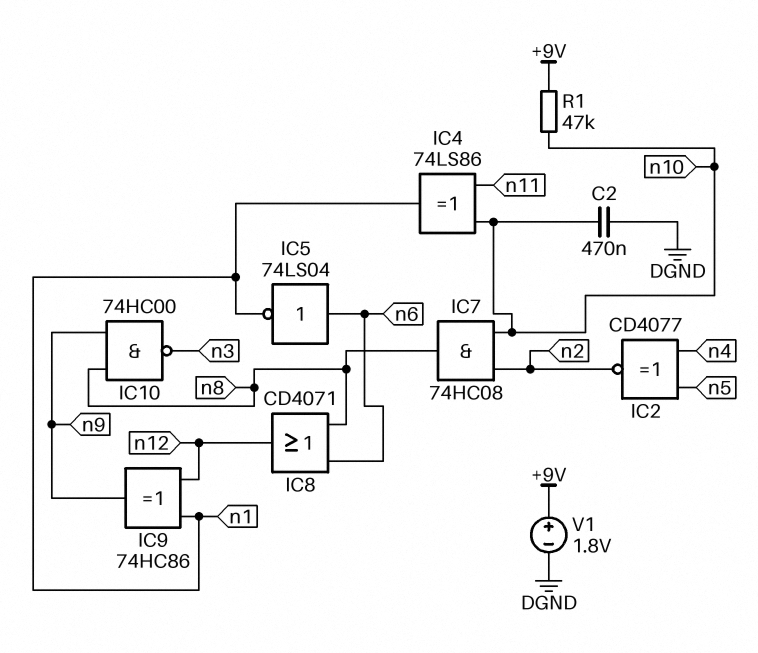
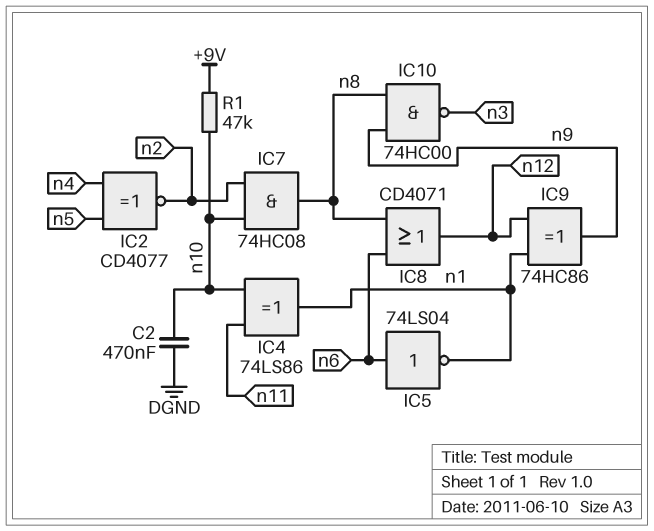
V1: 1.8V (plus +9V, minus DGND) -> none

